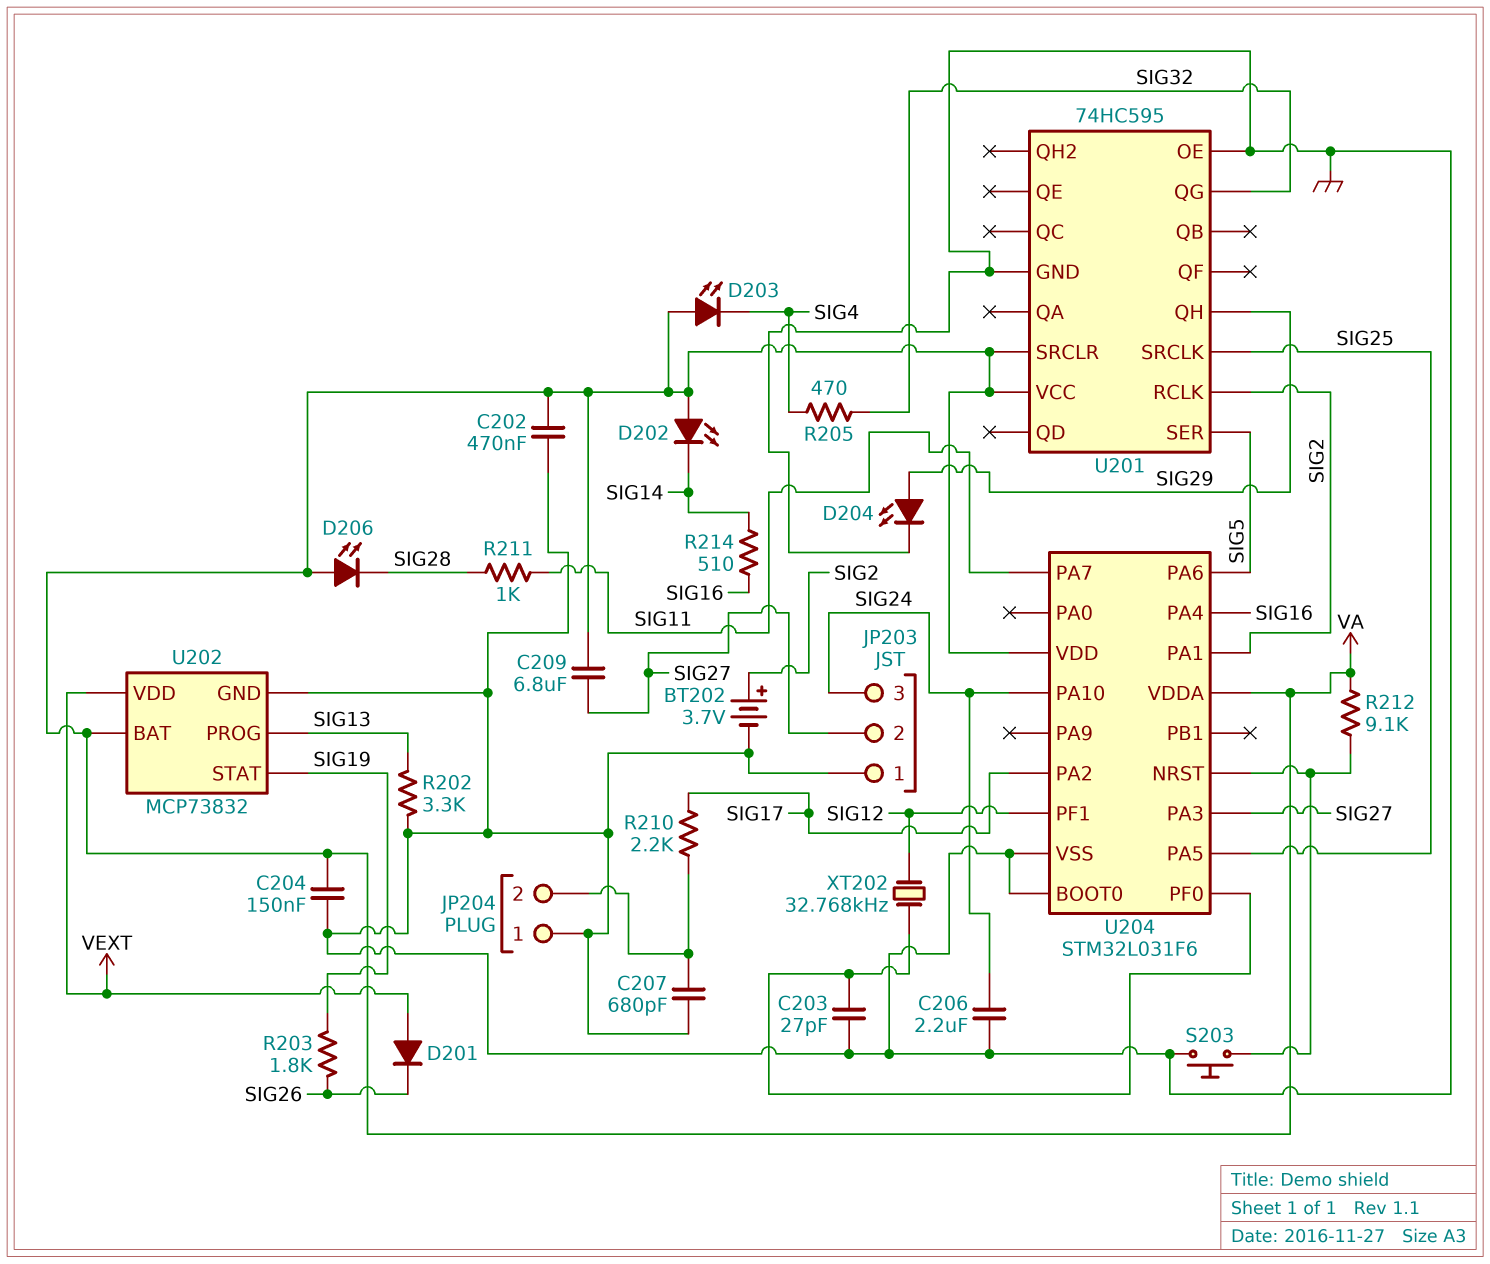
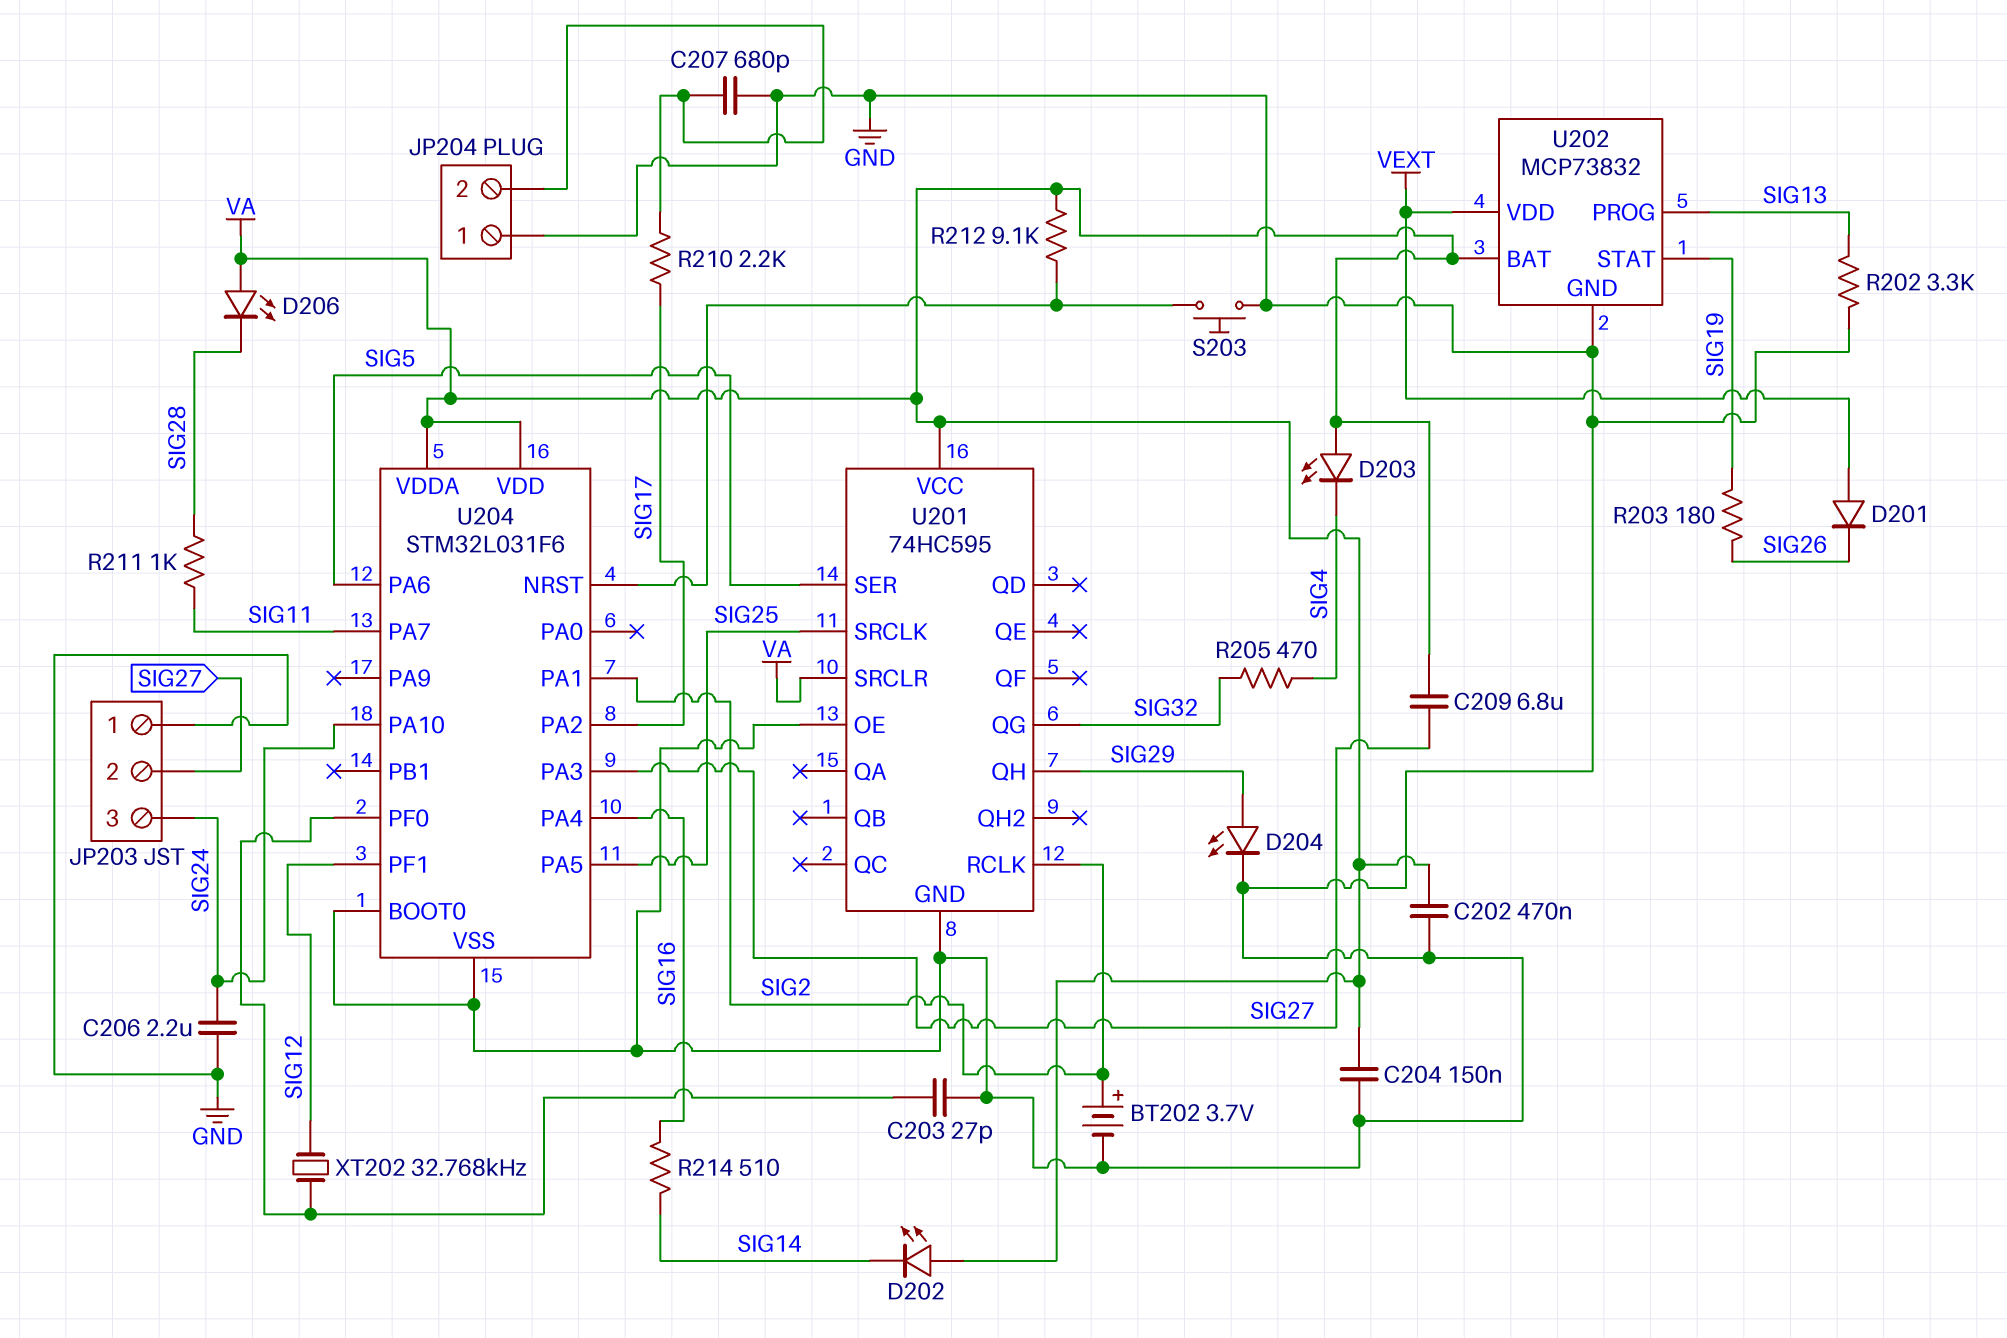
R203: 1.8k (SIG19, SIG26) -> 180 (SIG19, SIG26)

